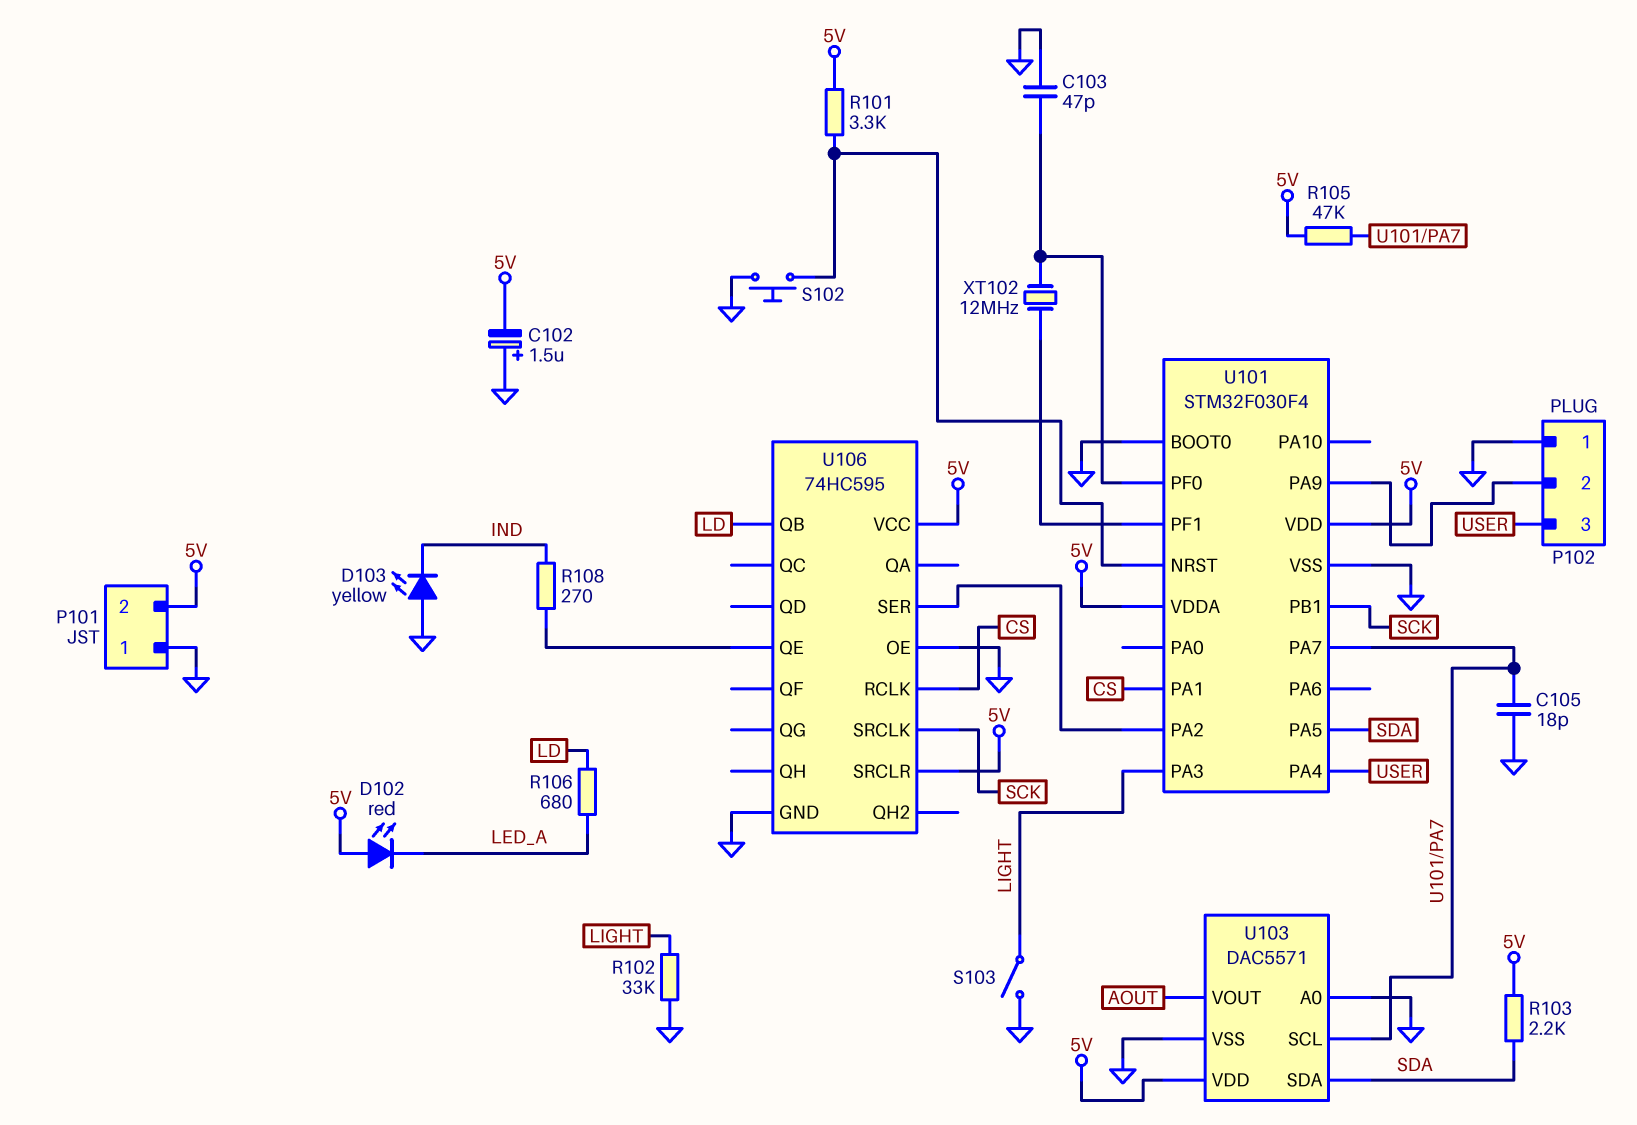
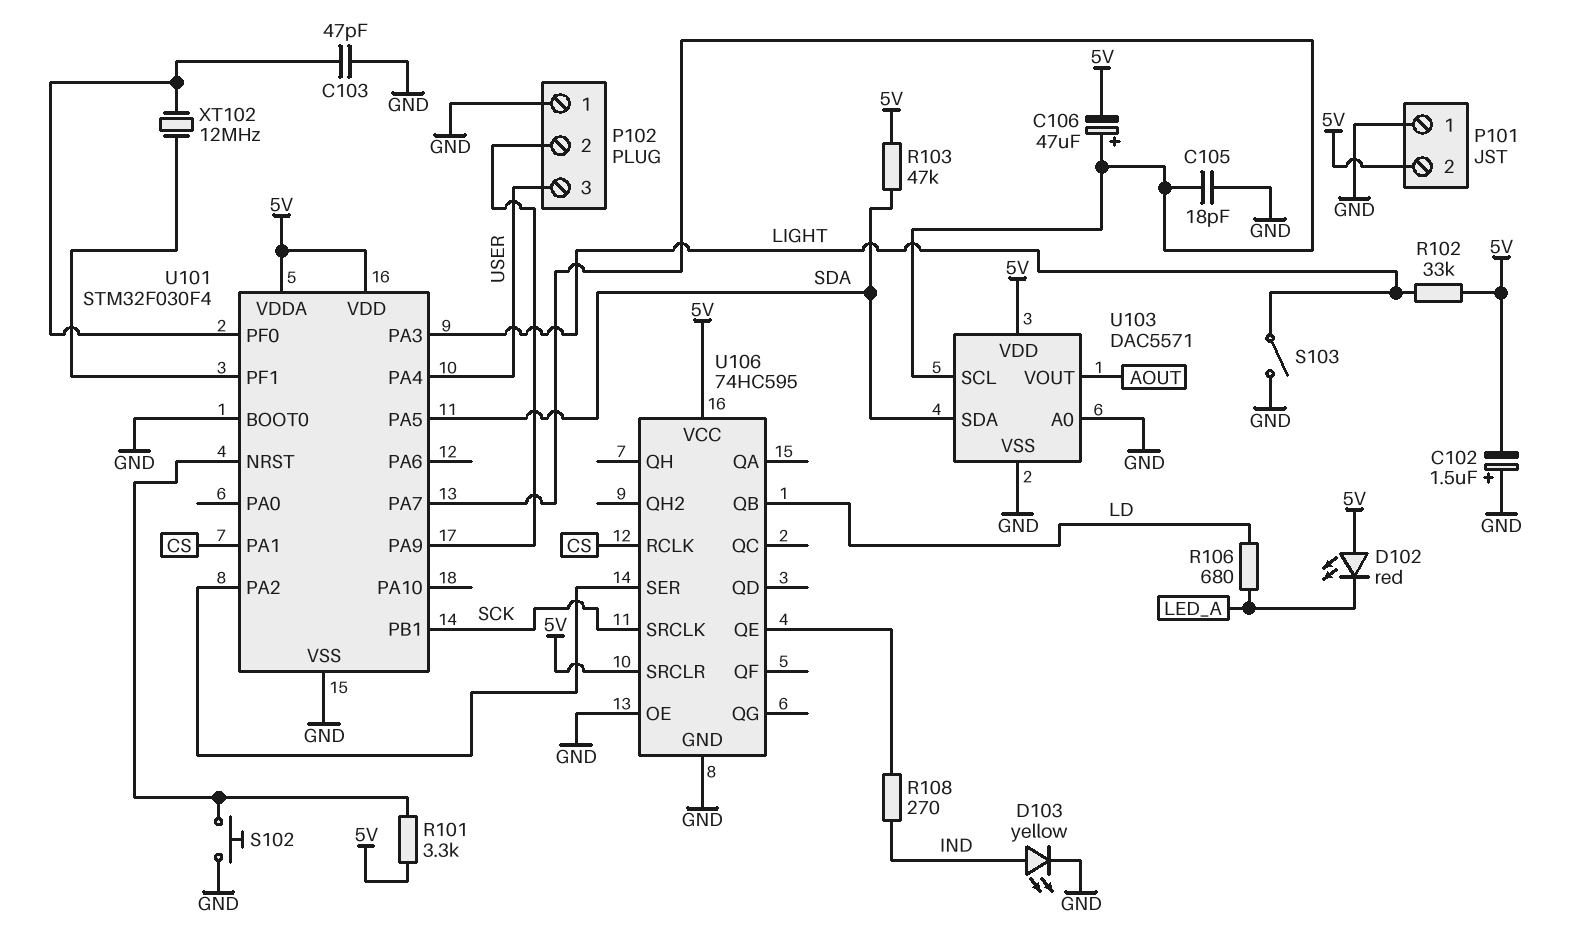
C106: none -> 47uF (plus U101/PA7, minus 5V)
D103: LED yellow (A GND, K IND) -> LED yellow (A IND, K GND)
R102: 33k (GND, LIGHT) -> 33k (5V, LIGHT)
R103: 2.2k (5V, SDA) -> 47k (5V, SDA)
R105: 47k (5V, U101/PA7) -> none

